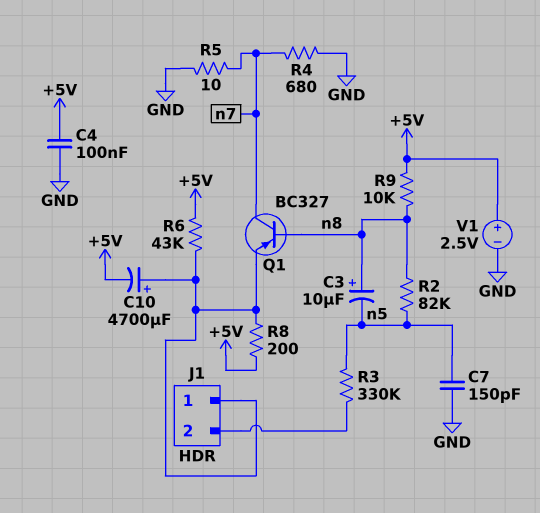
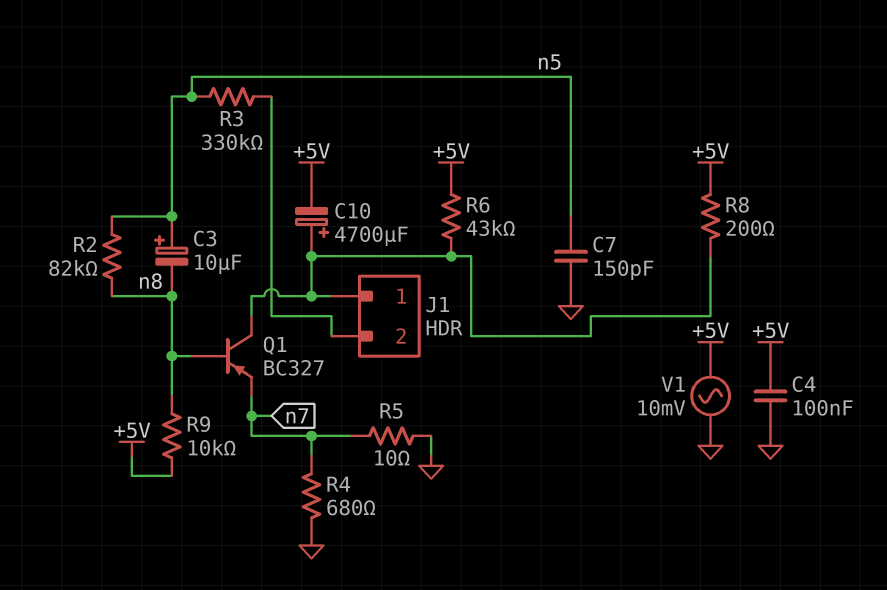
C3: 10uF (plus n8, minus n5) -> 10uF (plus n5, minus n8)
Q1: PNP BC327 (B n8, C n7, E J1/1) -> PNP BC327 (B n8, C J1/1, E n7)
V1: 2.5V (plus +5V, minus GND) -> AC 10mV (+5V, GND)

